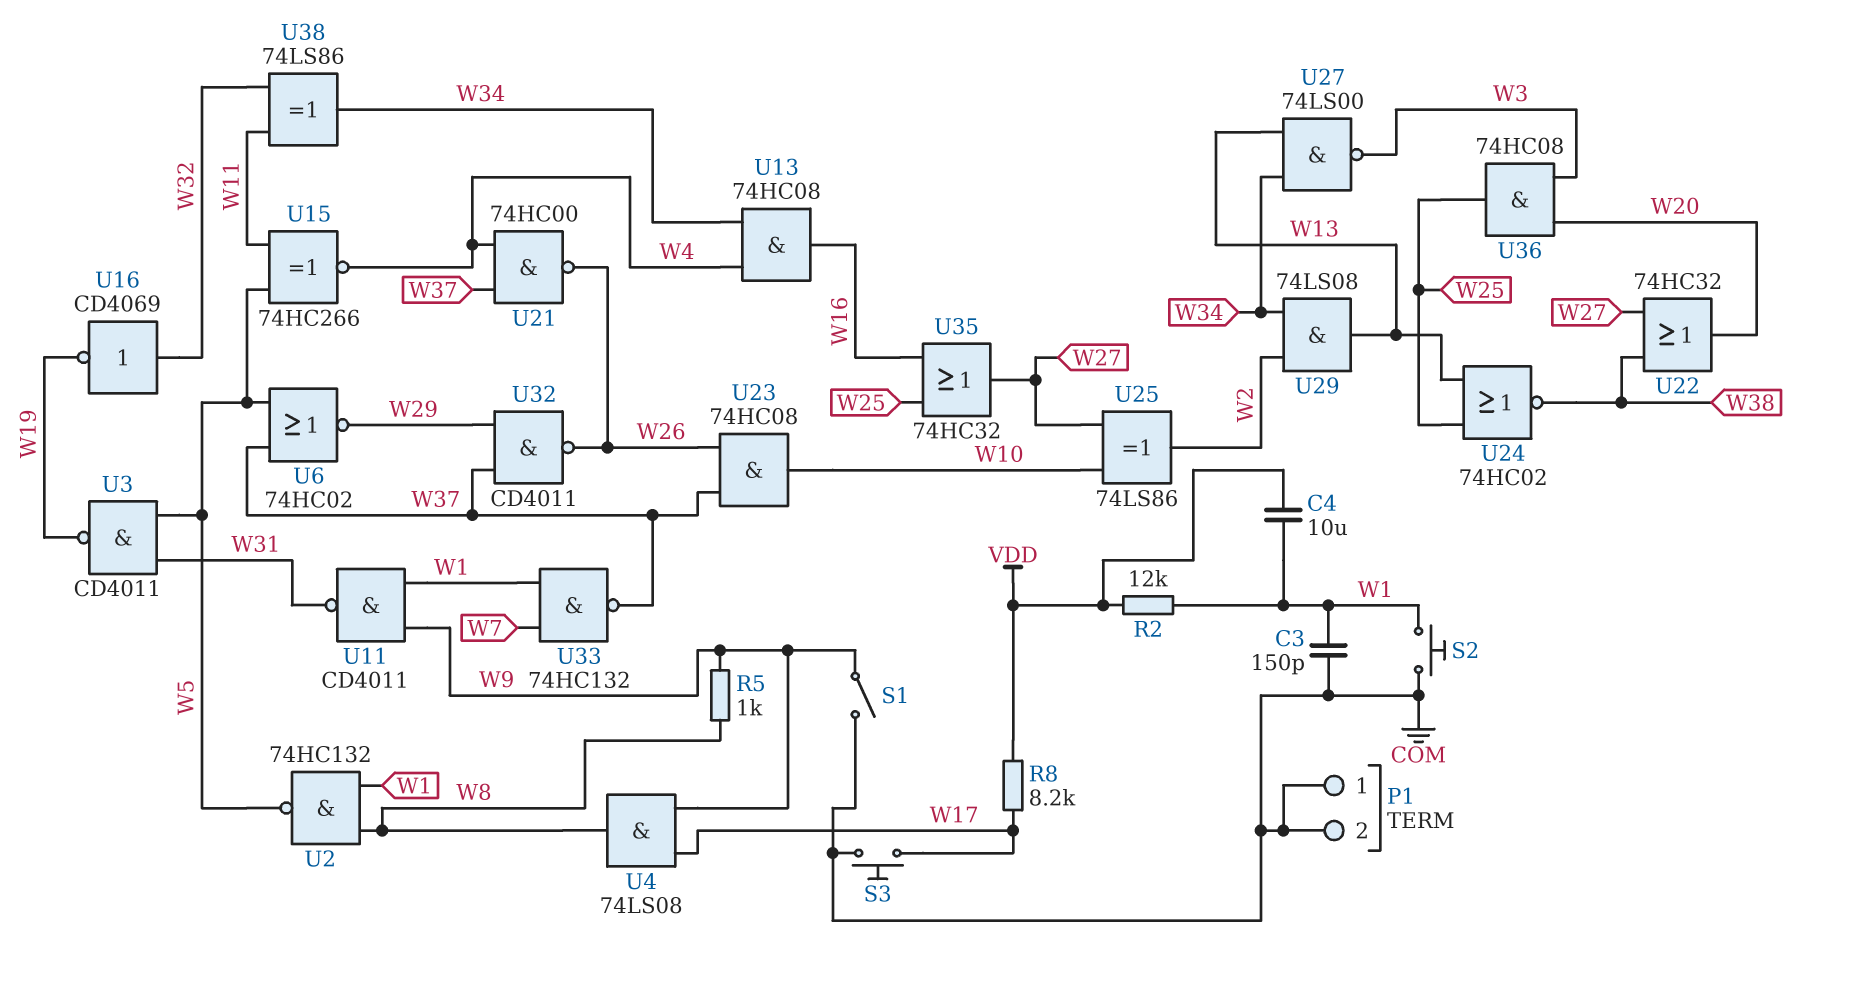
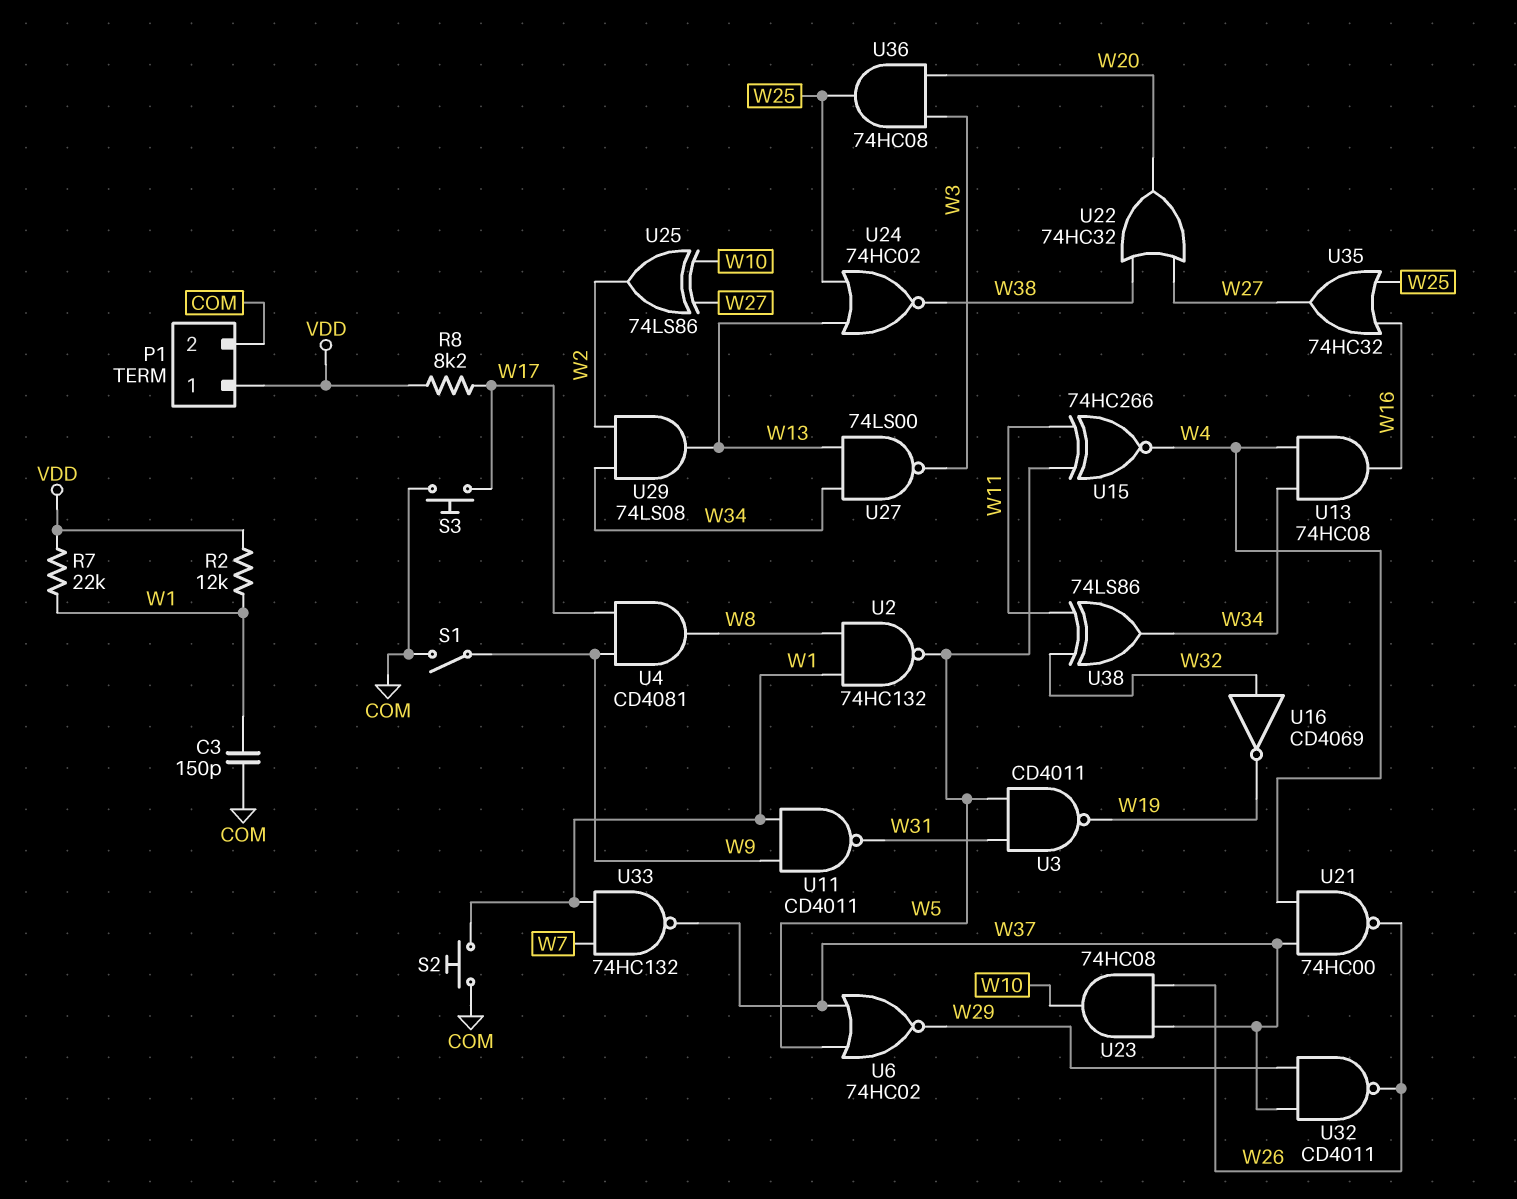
C4: 10uF (VDD, W1) -> none
P1 pin 1: COM -> VDD
R5: 1k (W8, W9) -> none
R7: none -> 22k (VDD, W1)
U4: AND 74LS08 (in W9, in W17, out W8) -> AND CD4081 (in W9, in W17, out W8)

